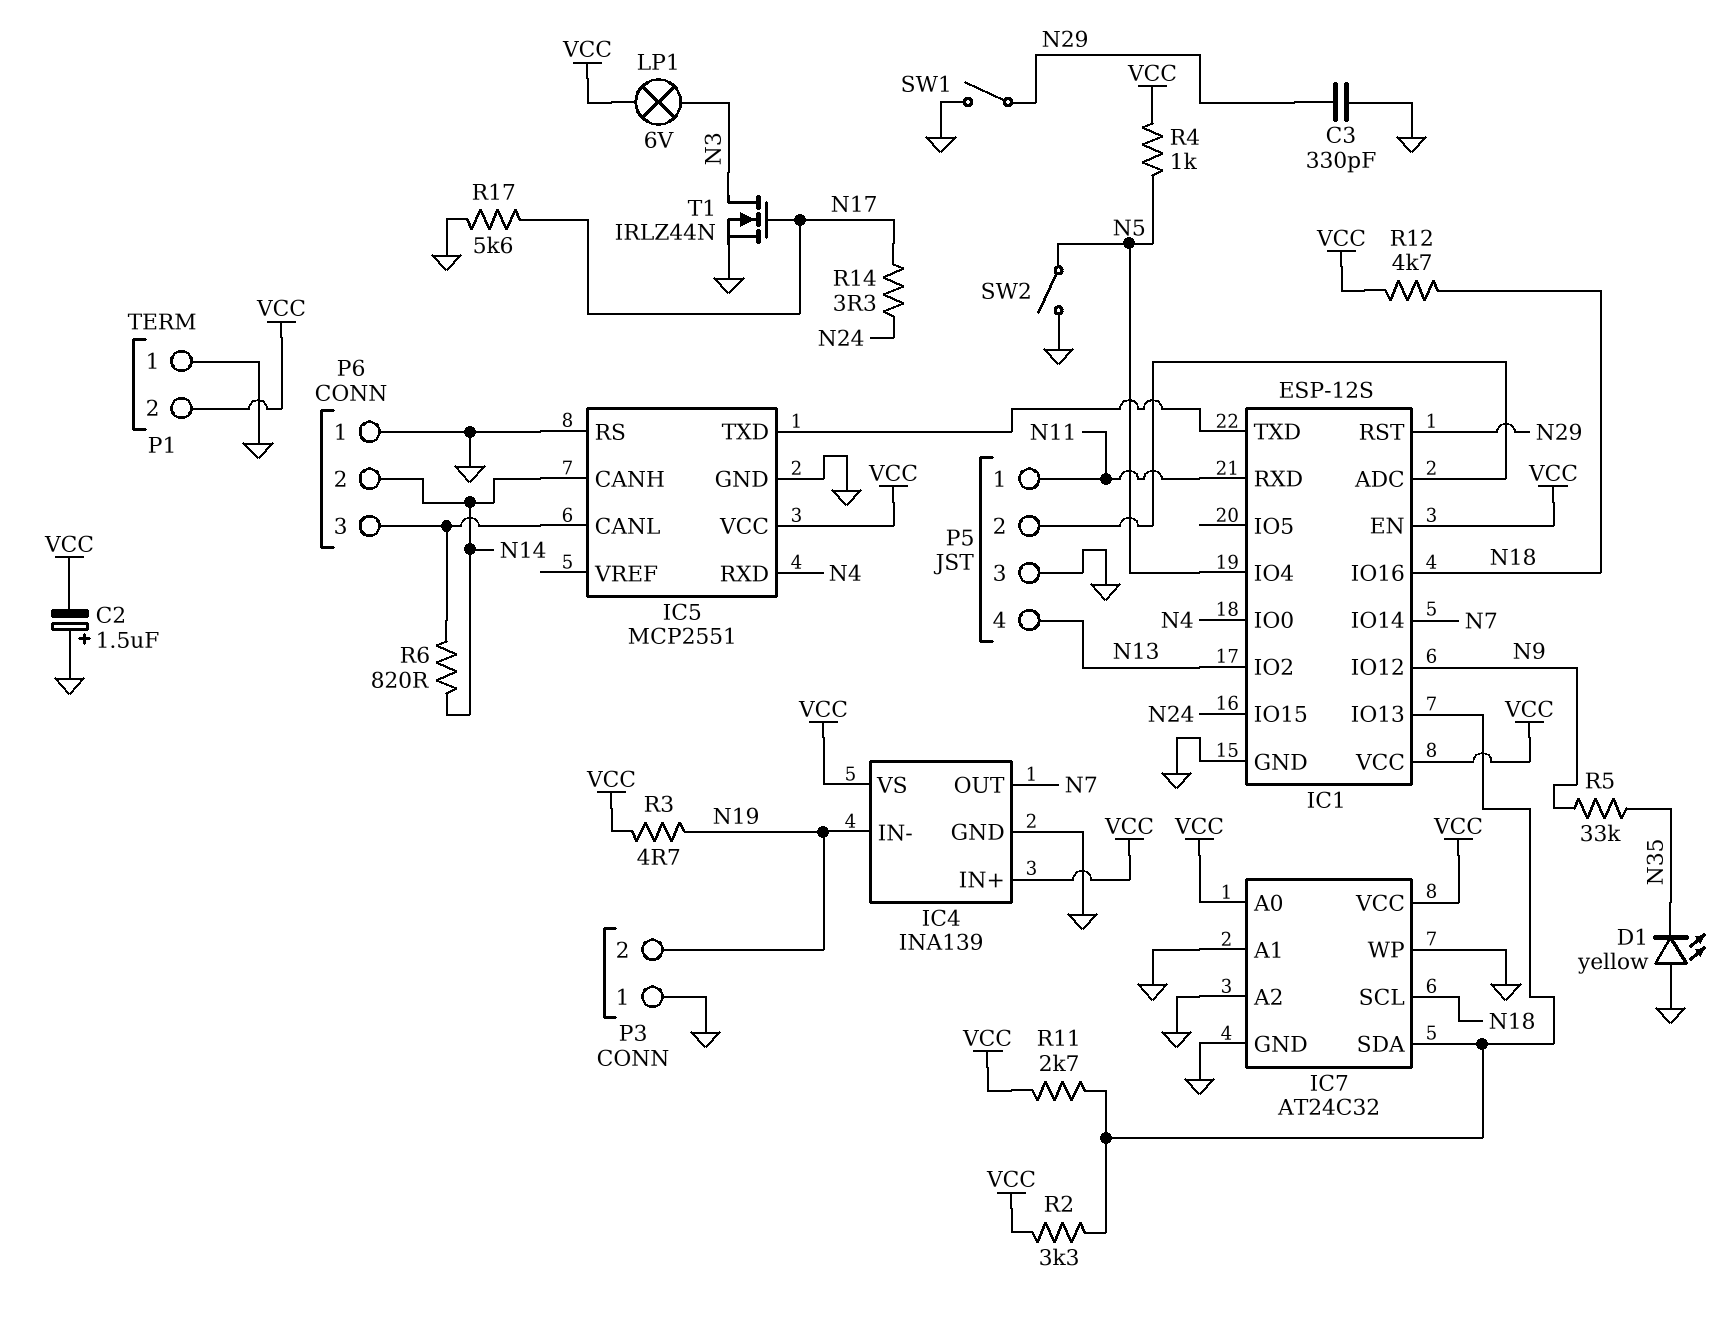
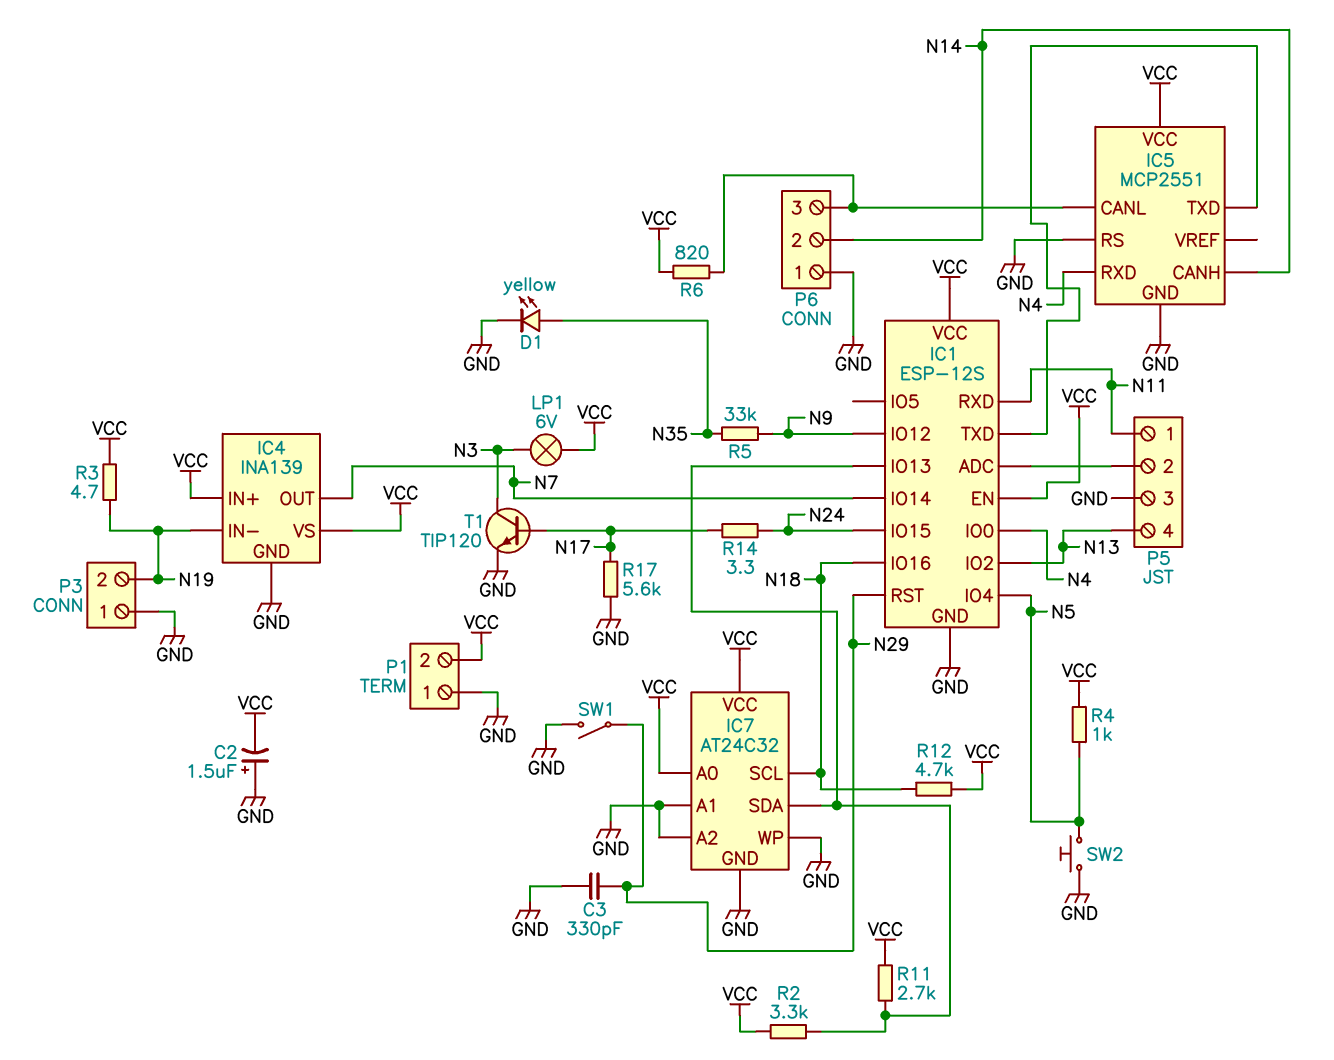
D1: LED yellow (A GND, K N35) -> LED yellow (A N35, K GND)
R6: 820 (IC5/CANL, N14) -> 820 (IC5/CANL, VCC)
SW2: switch (GND, N5) -> button (GND, N5)
T1: NMOS IRLZ44N (G N17, D N3, S GND) -> NPN TIP120 (B N17, C N3, E GND)

